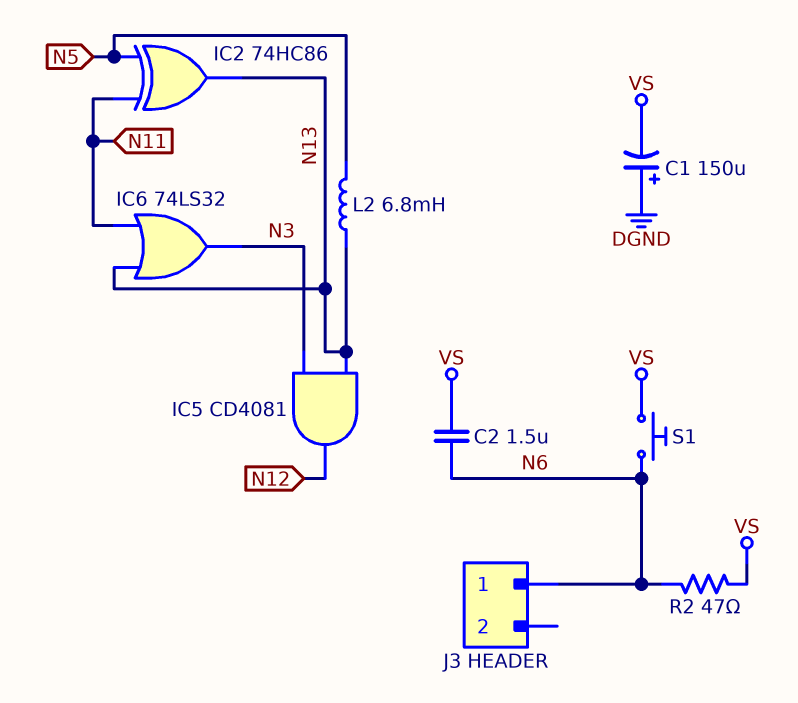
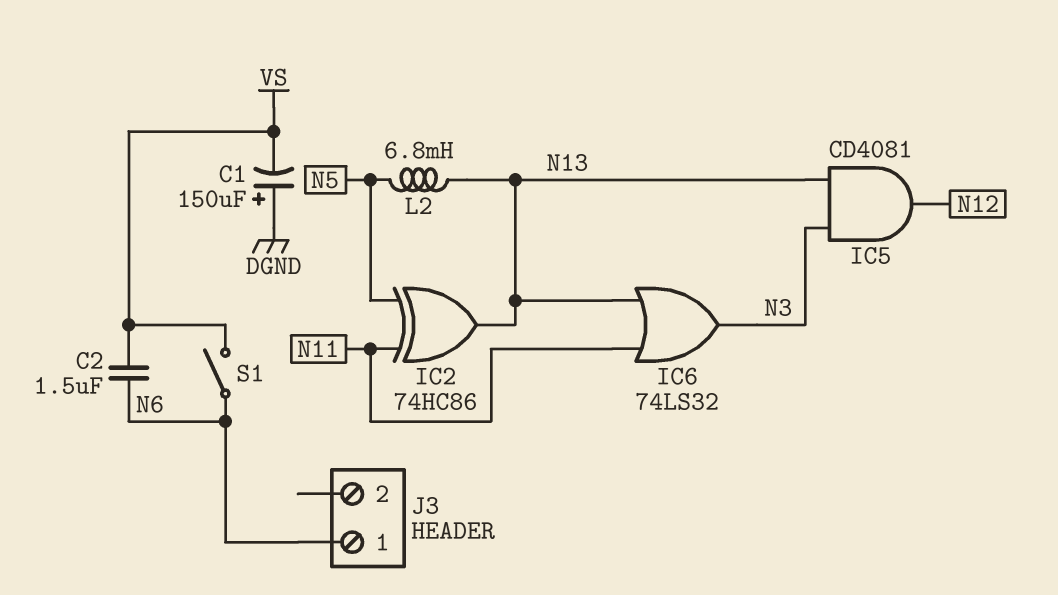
R2: 47 (N6, VS) -> none
S1: button (N6, VS) -> switch (N6, VS)

